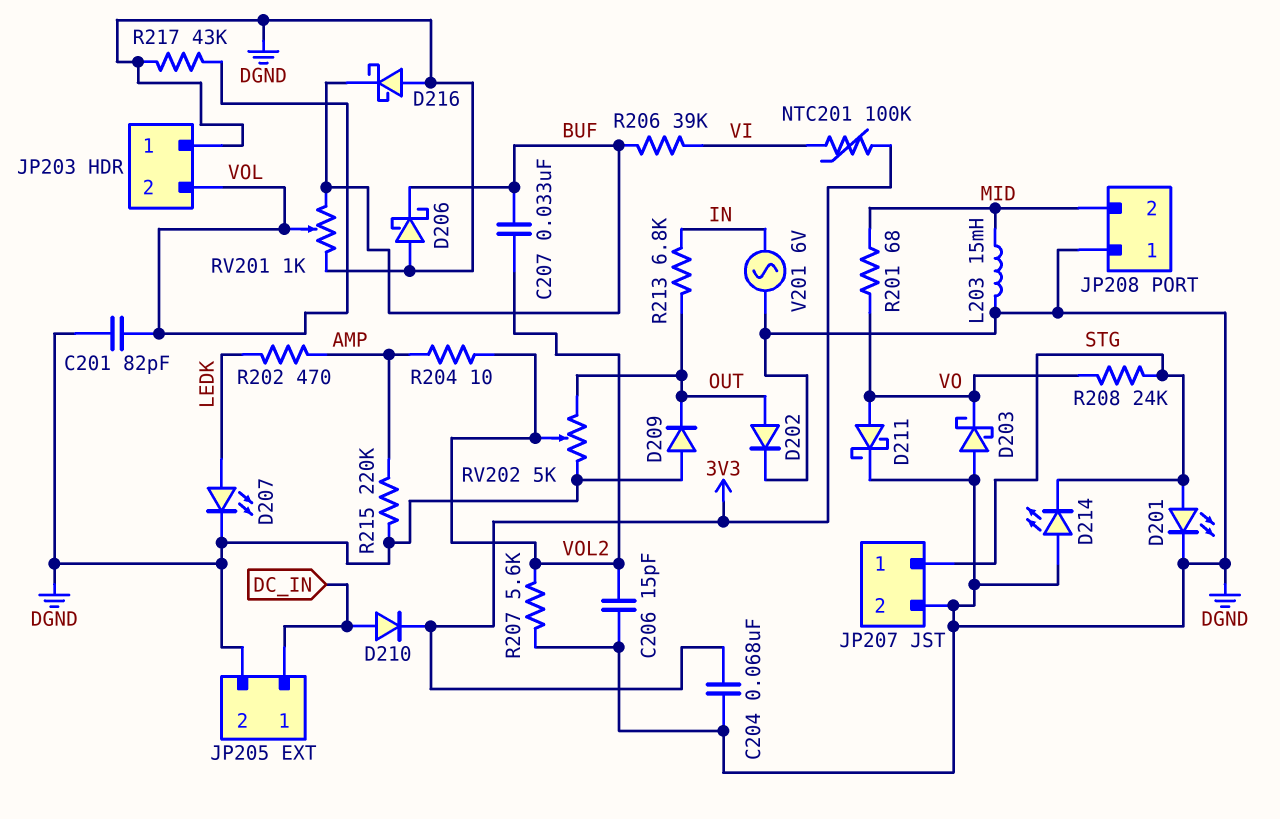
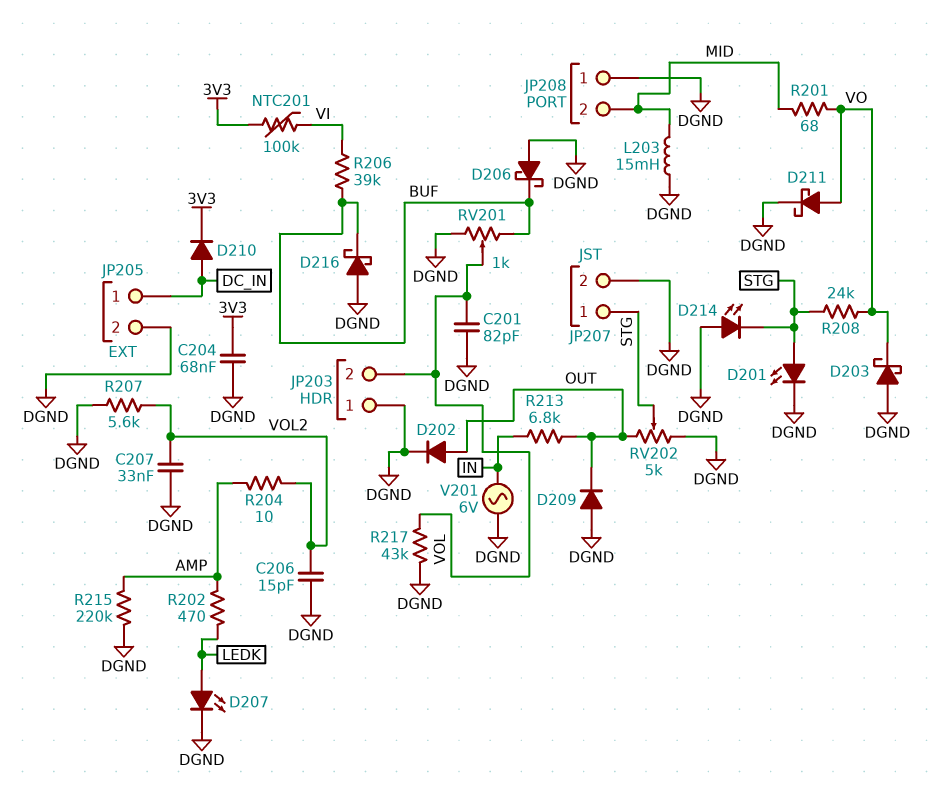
C207: 33nF (BUF, VOL2) -> 33nF (DGND, VOL2)
RV202: 5k (DGND, OUT, wiper VOL2) -> 5k (DGND, OUT, wiper STG)

